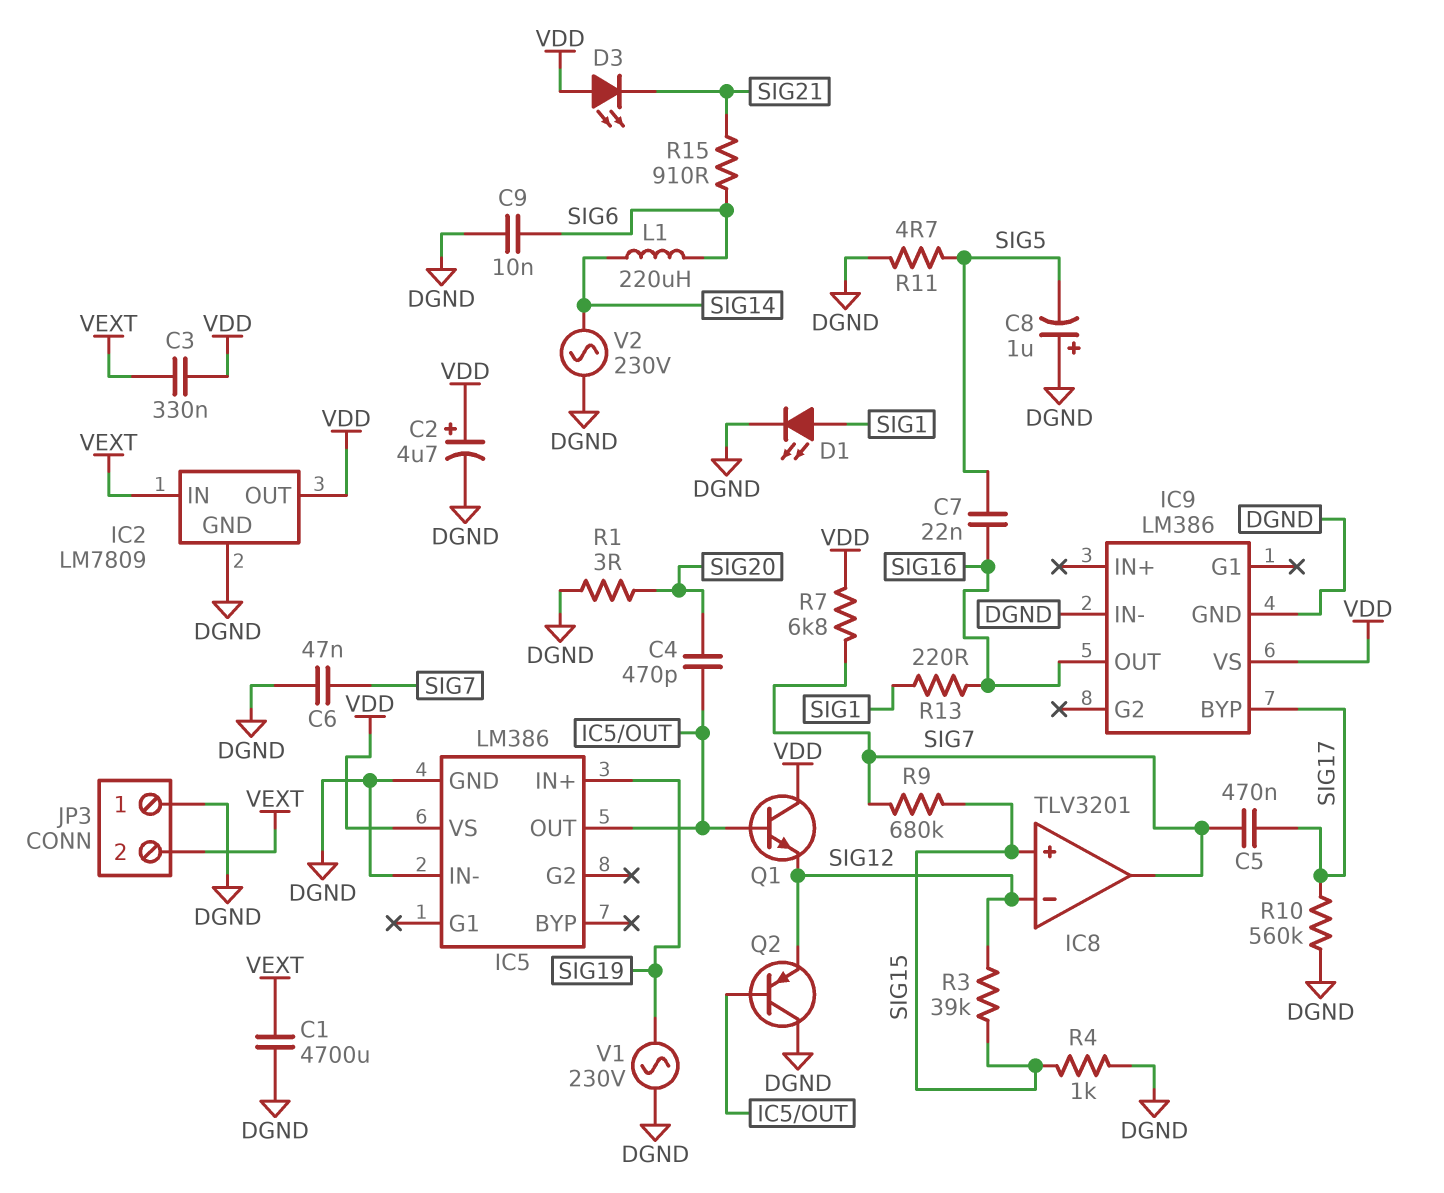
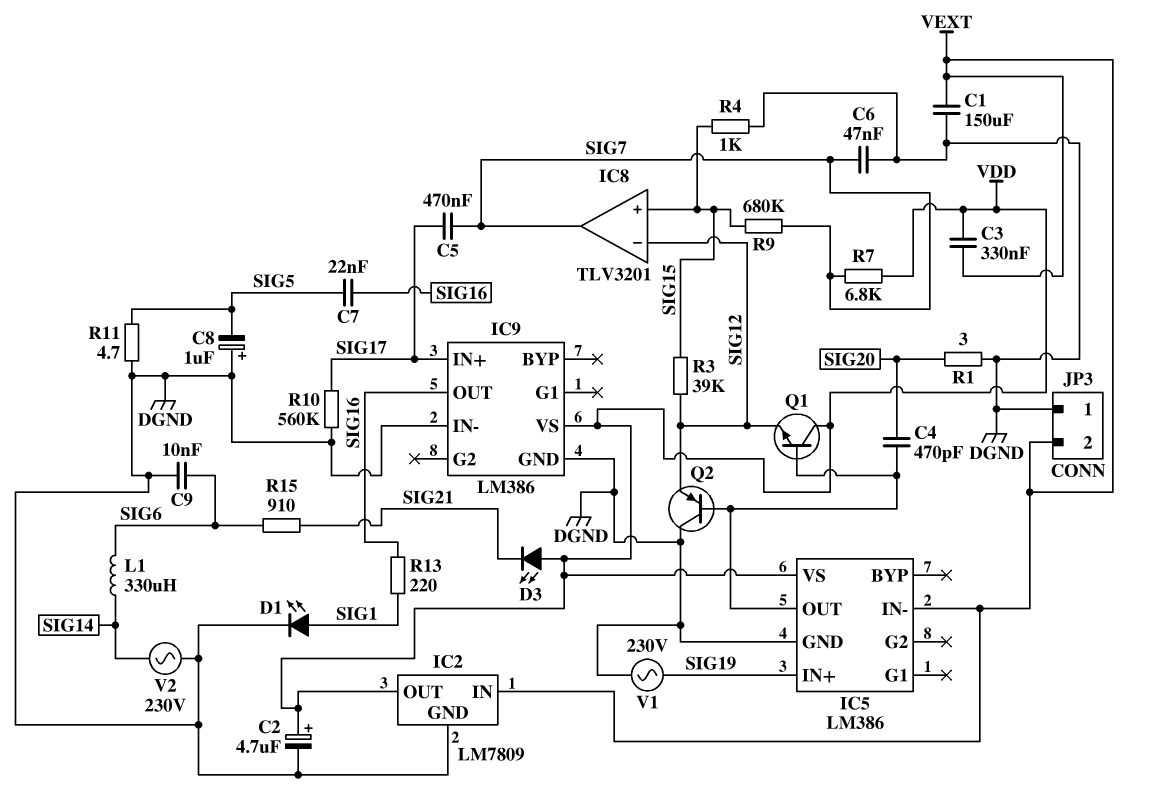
C1: 4700uF (DGND, VEXT) -> 150uF (DGND, VEXT)
IC5 pin IN-: DGND -> VEXT
IC9 pin BYP: SIG17 -> none
IC9 pin IN+: none -> SIG17
L1: 220uH (SIG6, SIG14) -> 330uH (SIG6, SIG14)

